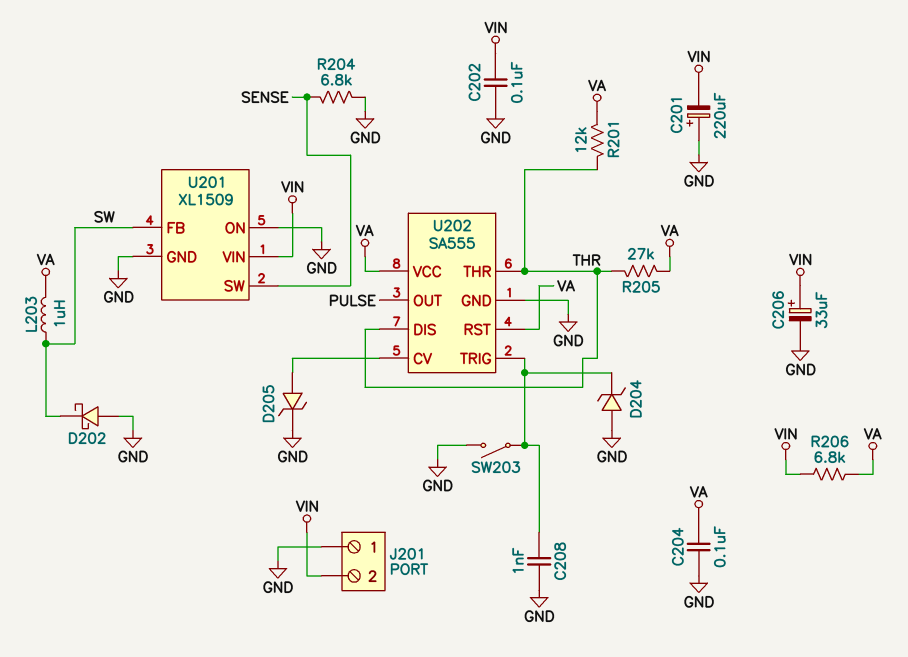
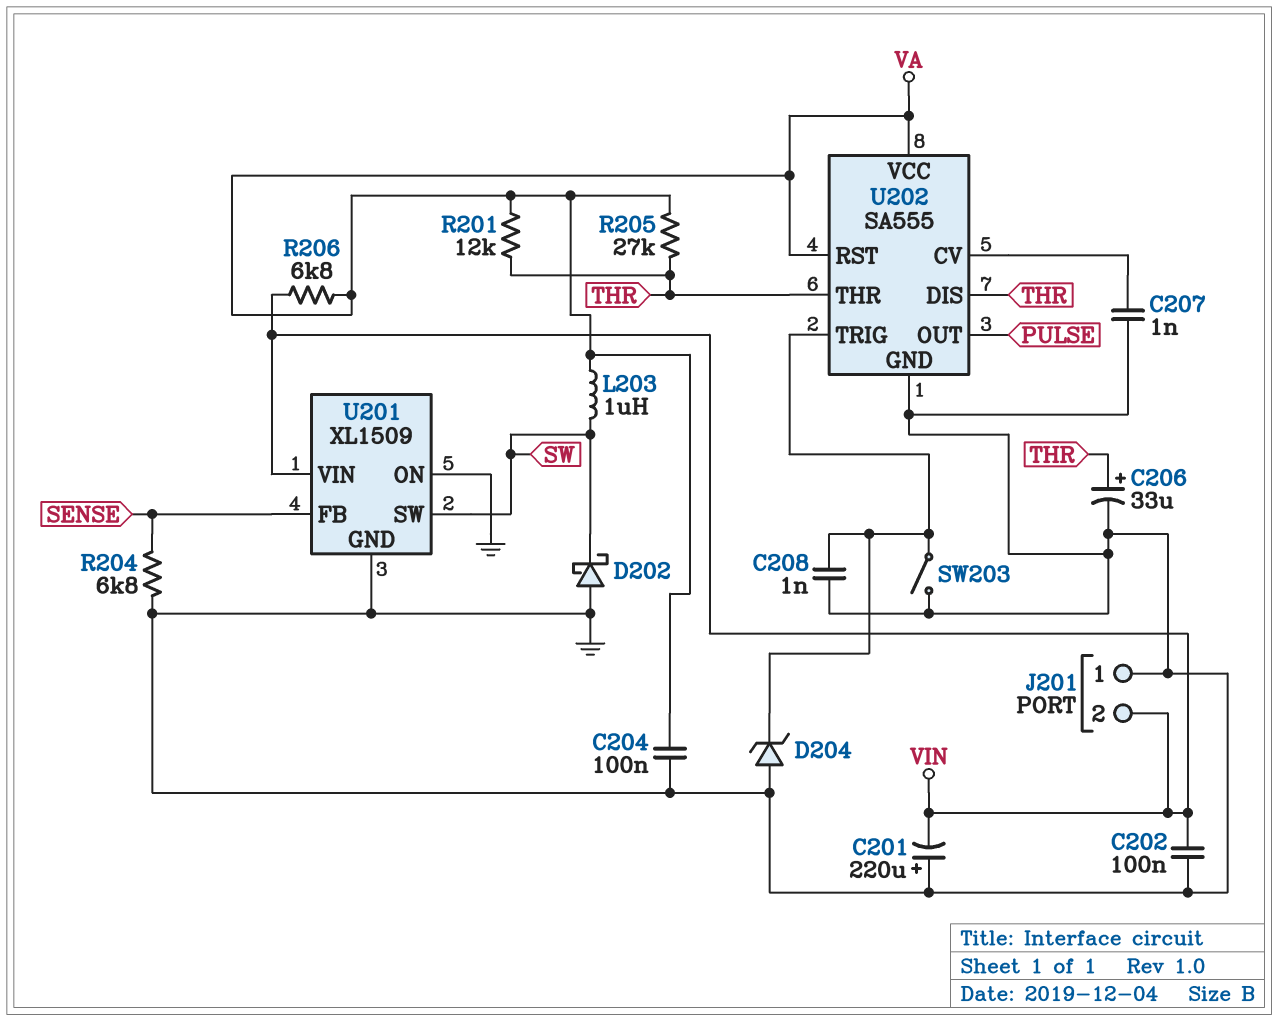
C206: 33uF (plus VIN, minus GND) -> 33uF (plus THR, minus GND)
C207: none -> 1nF (GND, U202/CV)
D205: zener (A U202/CV, K GND) -> none
U201 pin FB: SW -> SENSE
U201 pin SW: SENSE -> SW

